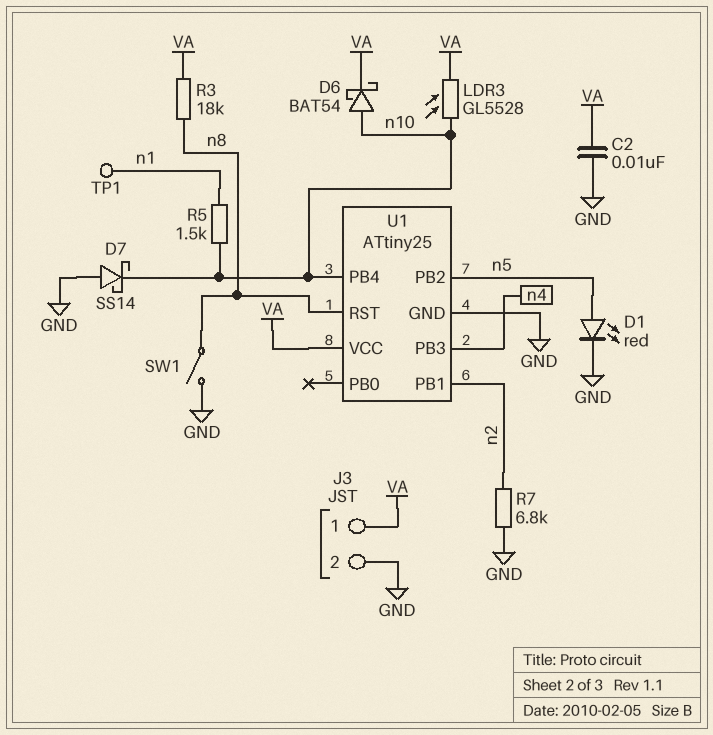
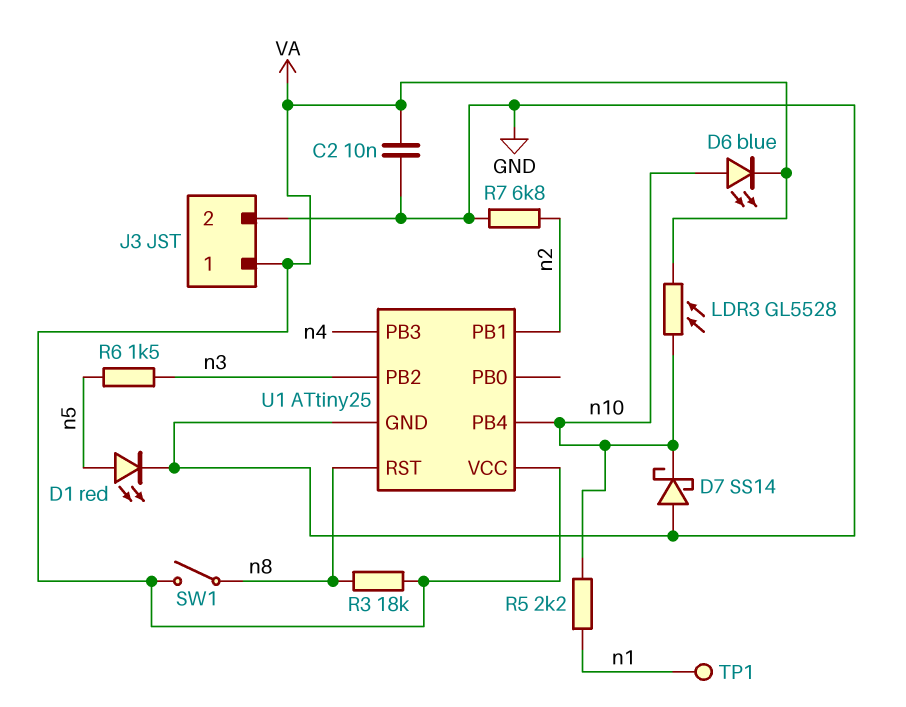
D6: schottky BAT54 (A n10, K VA) -> LED blue (A n10, K VA)
R5: 1.5k (n1, n10) -> 2.2k (n1, n10)
R6: none -> 1.5k (n3, n5)
SW1: switch (GND, n8) -> switch (VA, n8)
U1 pin PB2: n5 -> n3

